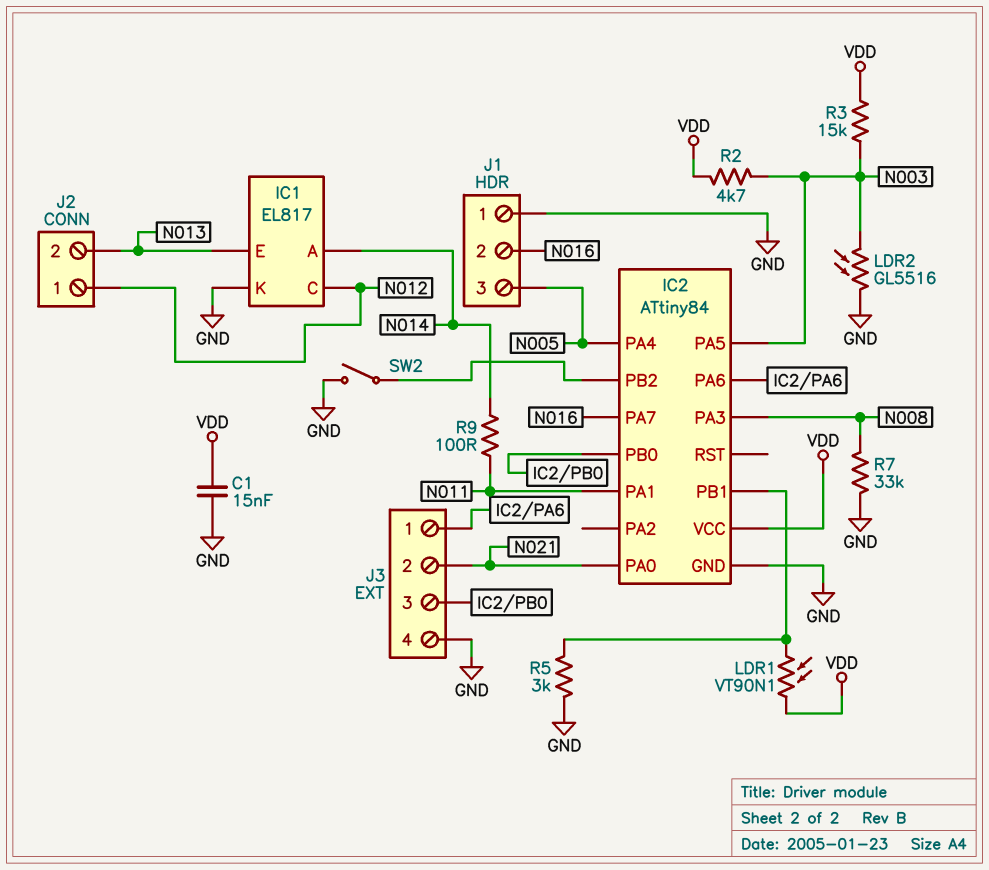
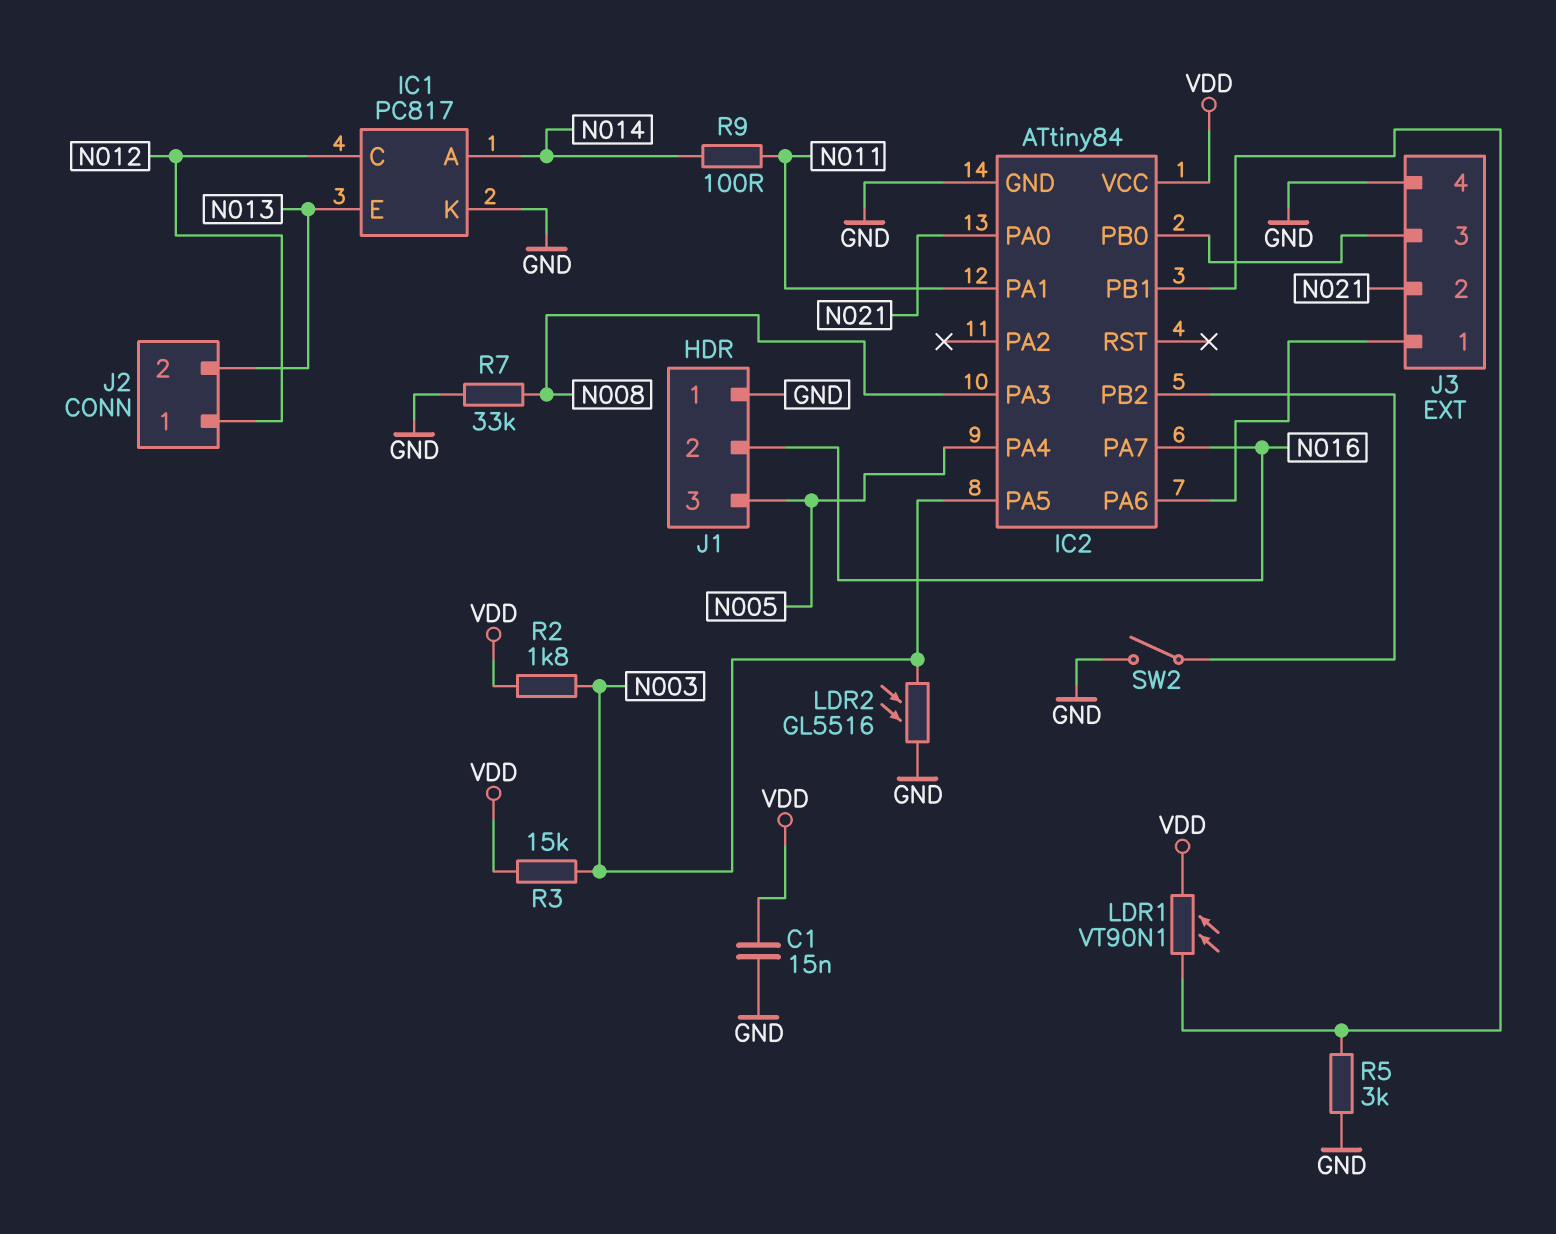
IC1: EL817 -> PC817
R2: 4.7k (N003, VDD) -> 1.8k (N003, VDD)

